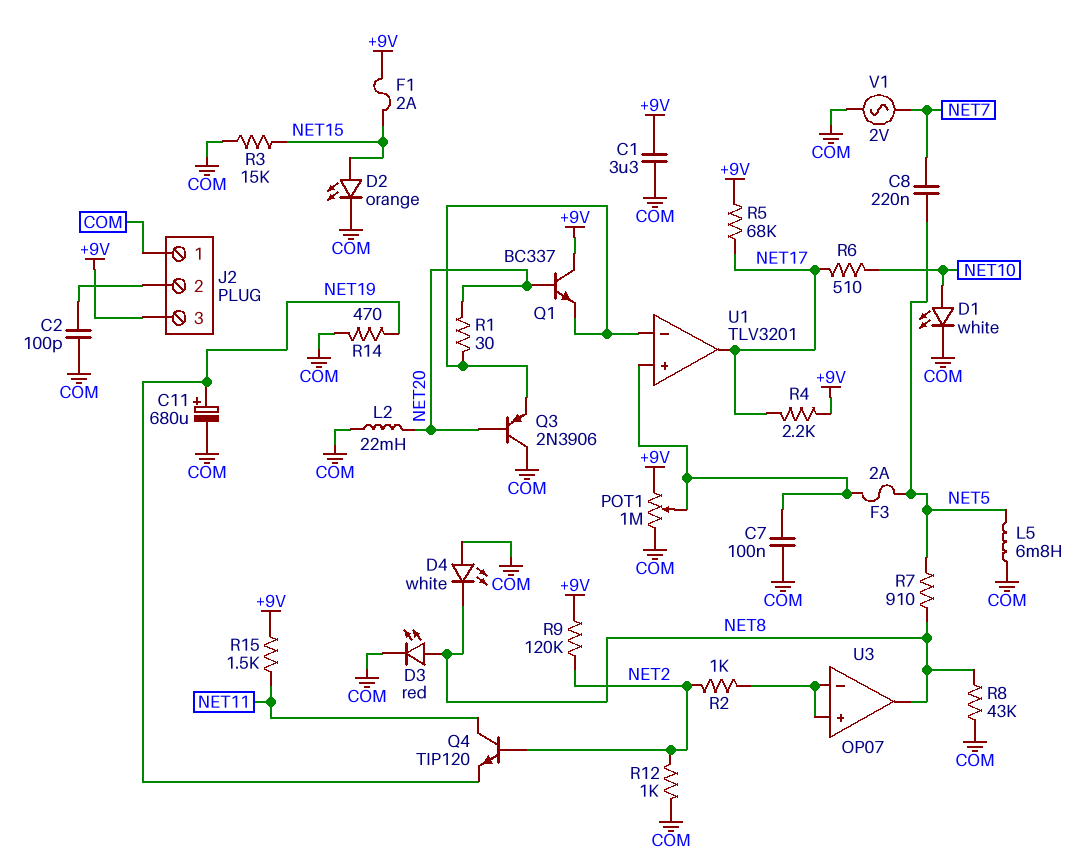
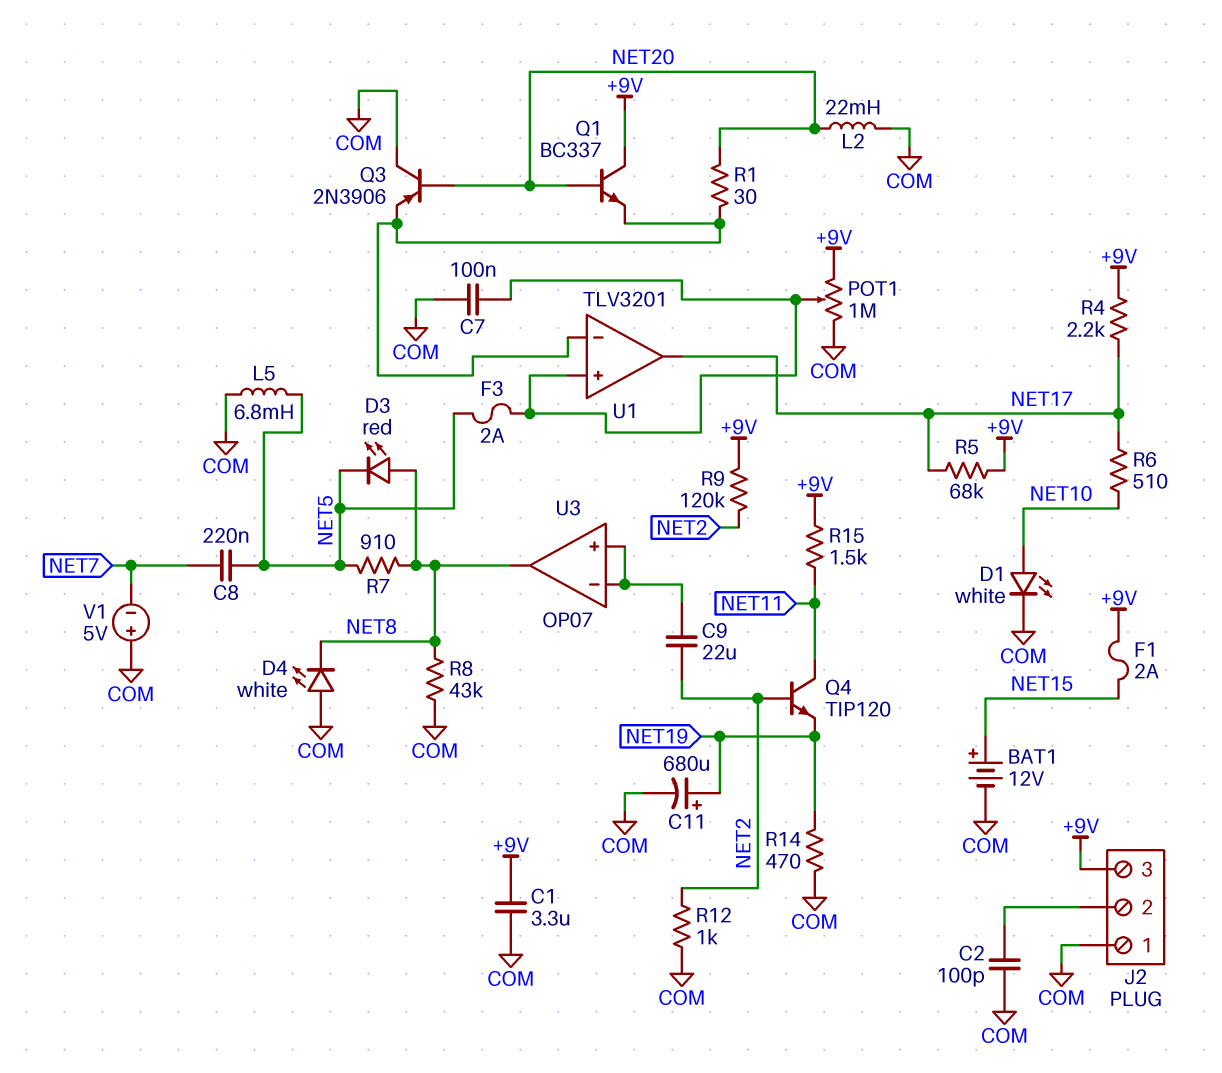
BAT1: none -> 12V (plus NET15, minus COM)
C9: none -> 22uF (NET2, U3/in+)
D2: LED orange (A NET15, K COM) -> none
D3: LED red (A NET8, K COM) -> LED red (A NET8, K NET5)
R2: 1k (NET2, U3/in+) -> none
R3: 15k (COM, NET15) -> none
V1: AC 2V (COM, NET7) -> 5V (plus COM, minus NET7)

